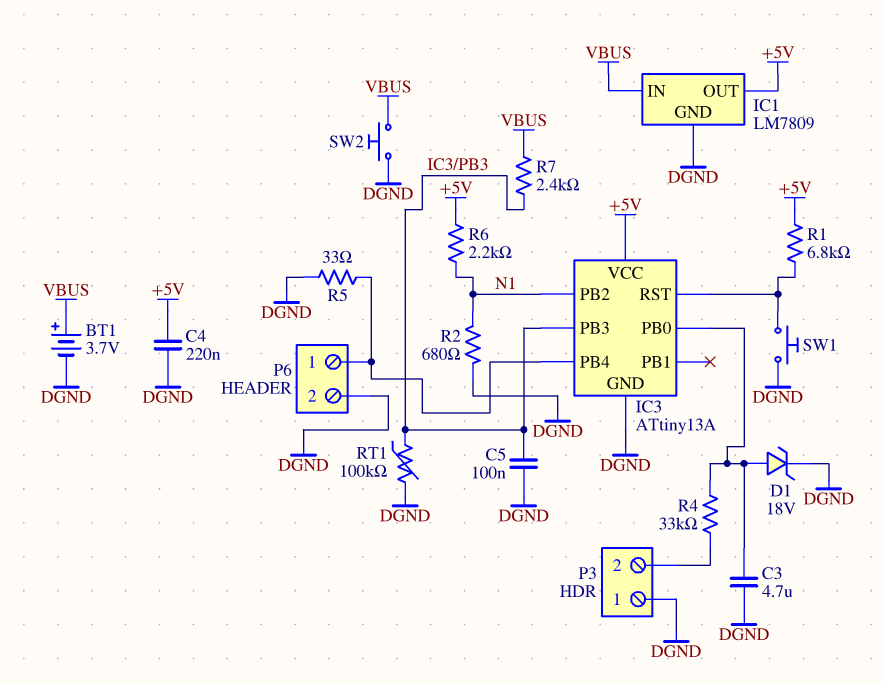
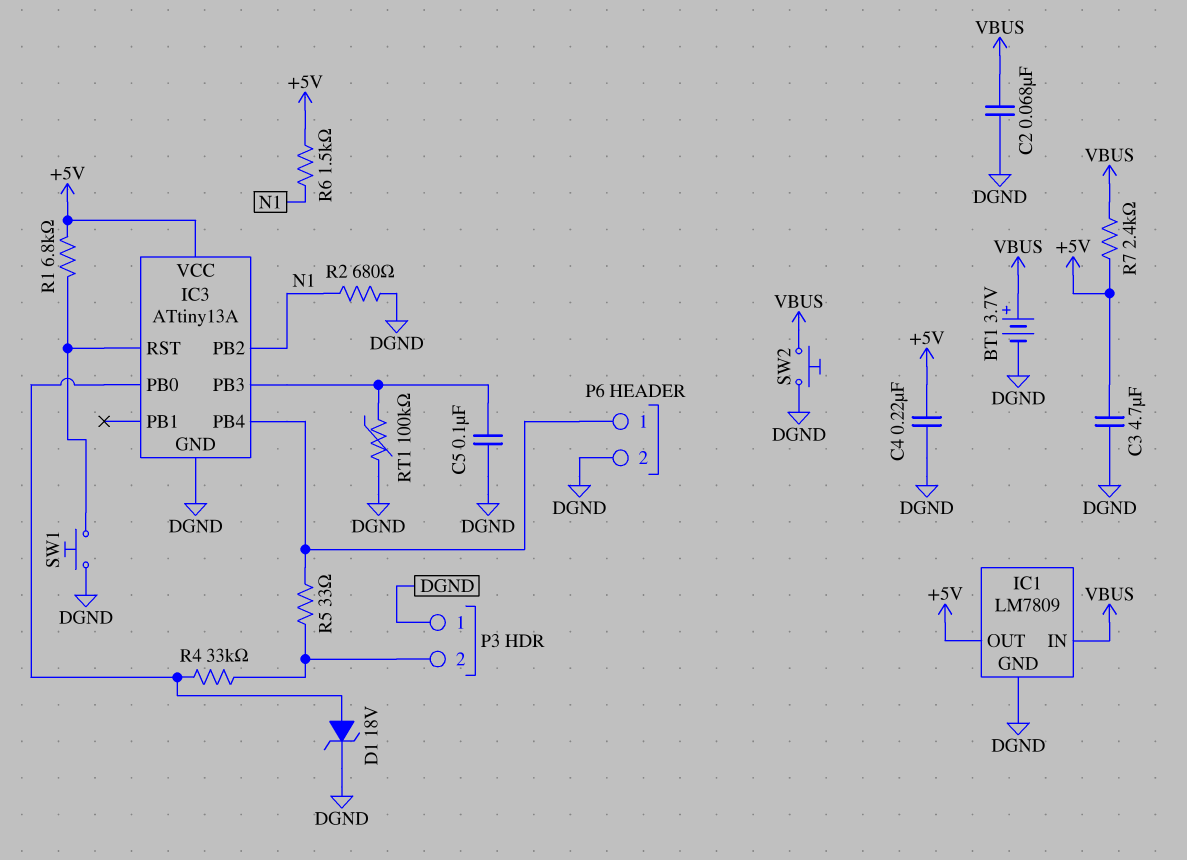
C2: none -> 68nF (DGND, VBUS)
C3: 4.7uF (DGND, IC3/PB0) -> 4.7uF (+5V, DGND)
R5: 33 (DGND, IC3/PB4) -> 33 (IC3/PB4, P3/2)
R6: 2.2k (+5V, N1) -> 1.5k (+5V, N1)
R7: 2.4k (IC3/PB3, VBUS) -> 2.4k (+5V, VBUS)

